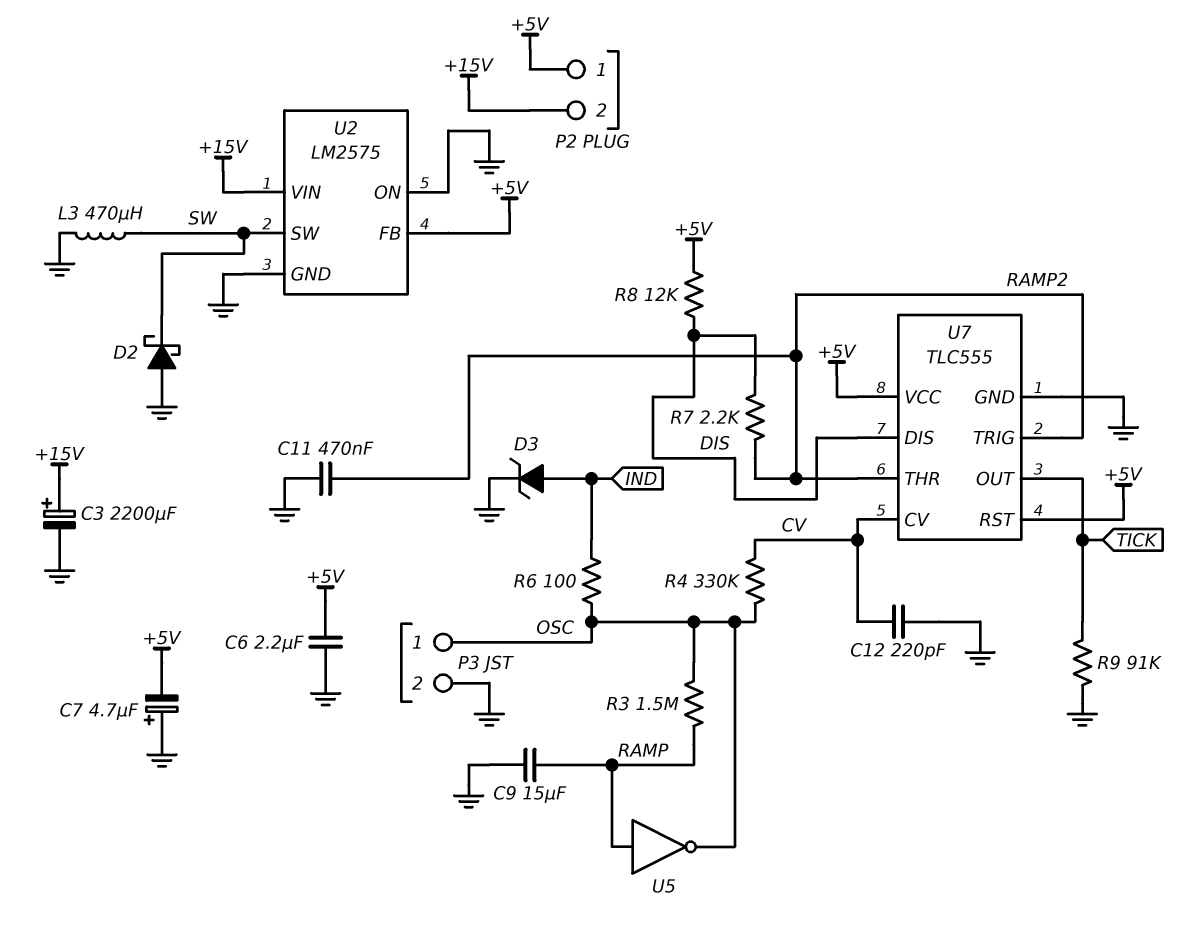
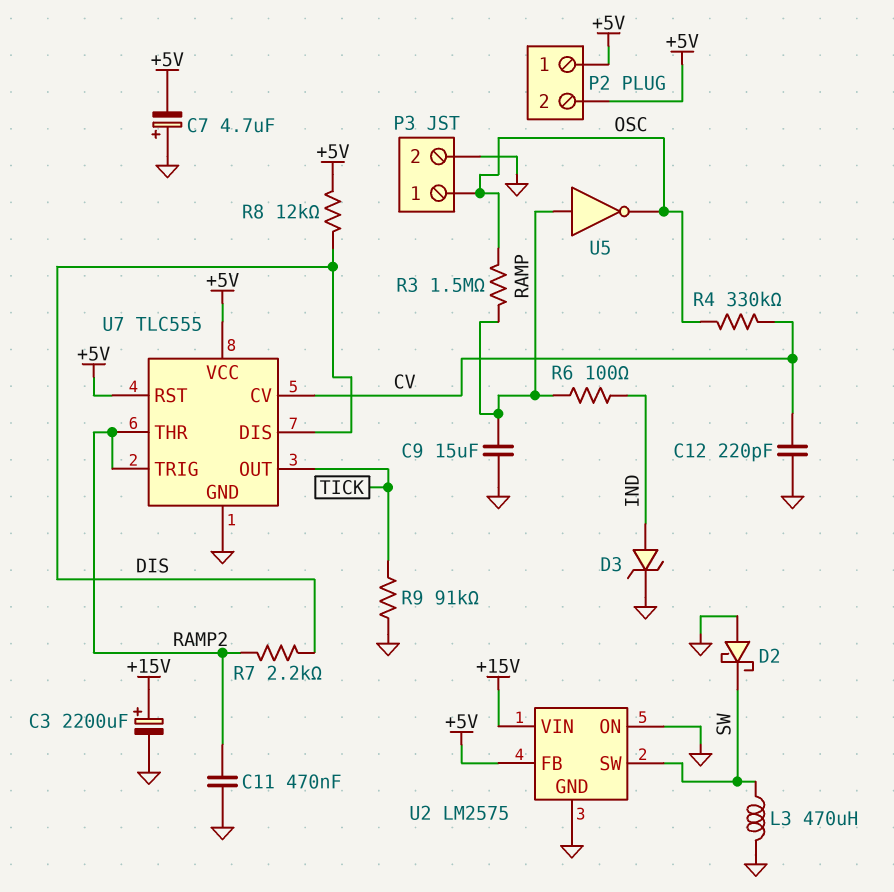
C6: 2.2uF (+5V, GND) -> none
P2 pin 2: +15V -> +5V
R6: 100 (IND, OSC) -> 100 (IND, RAMP)

